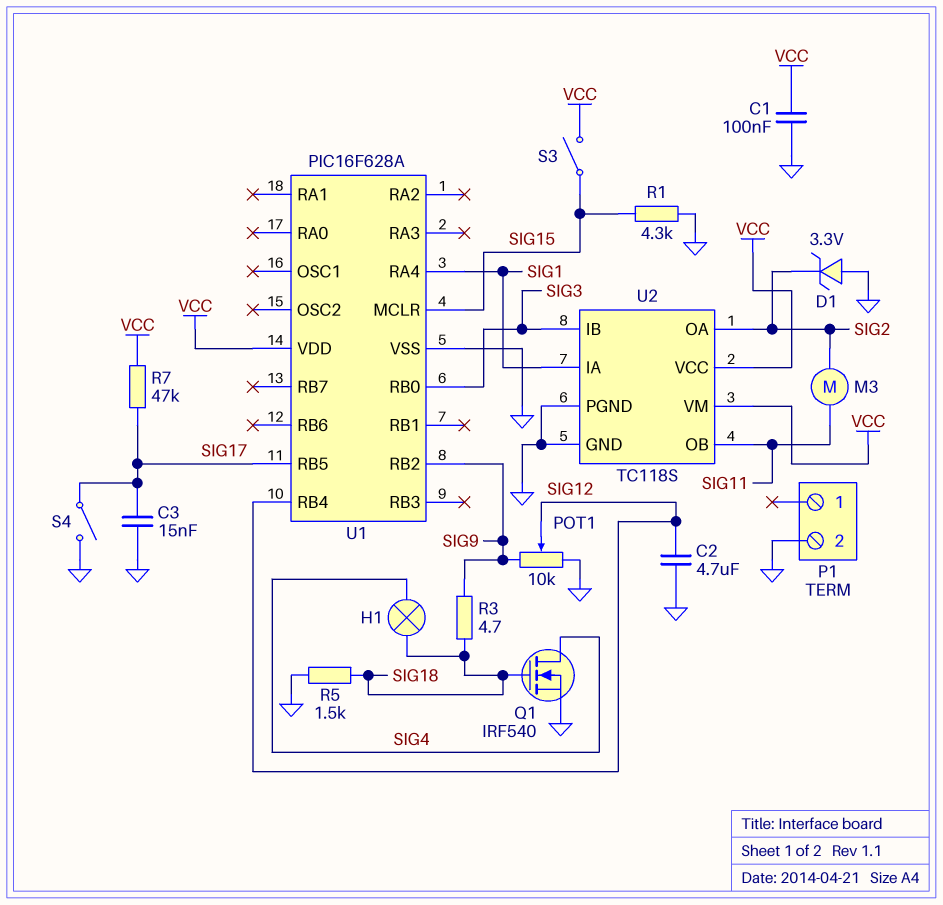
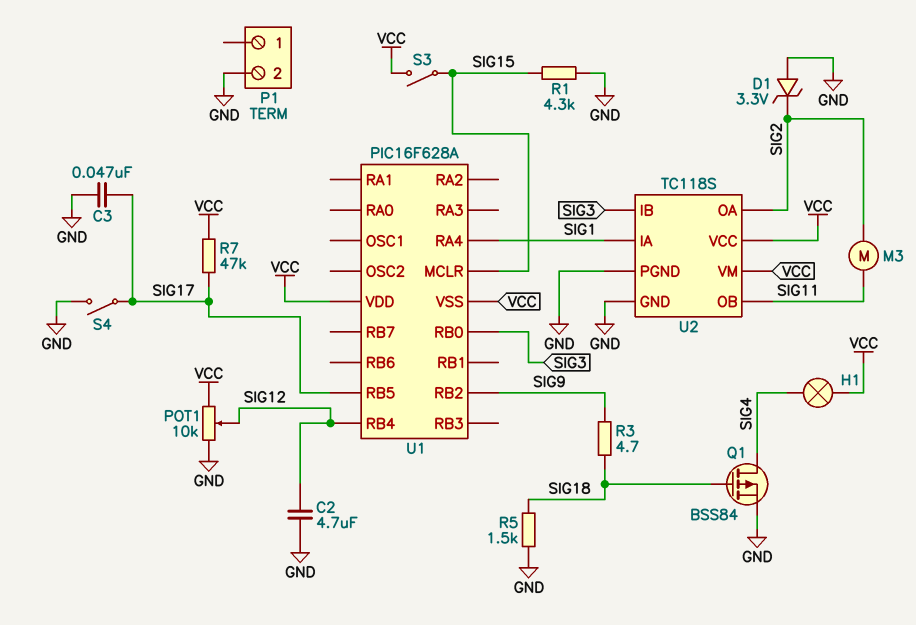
C1: 100nF (GND, VCC) -> none
C3: 15nF (GND, SIG17) -> 47nF (GND, SIG17)
H1: lamp (SIG4, SIG18) -> lamp (SIG4, VCC)
POT1: 10k (GND, SIG9, wiper SIG12) -> 10k (GND, VCC, wiper SIG12)
Q1: NMOS IRF540 (G SIG18, D SIG4, S GND) -> PMOS BSS84 (G SIG18, D SIG4, S GND)
U1 pin VSS: GND -> VCC

